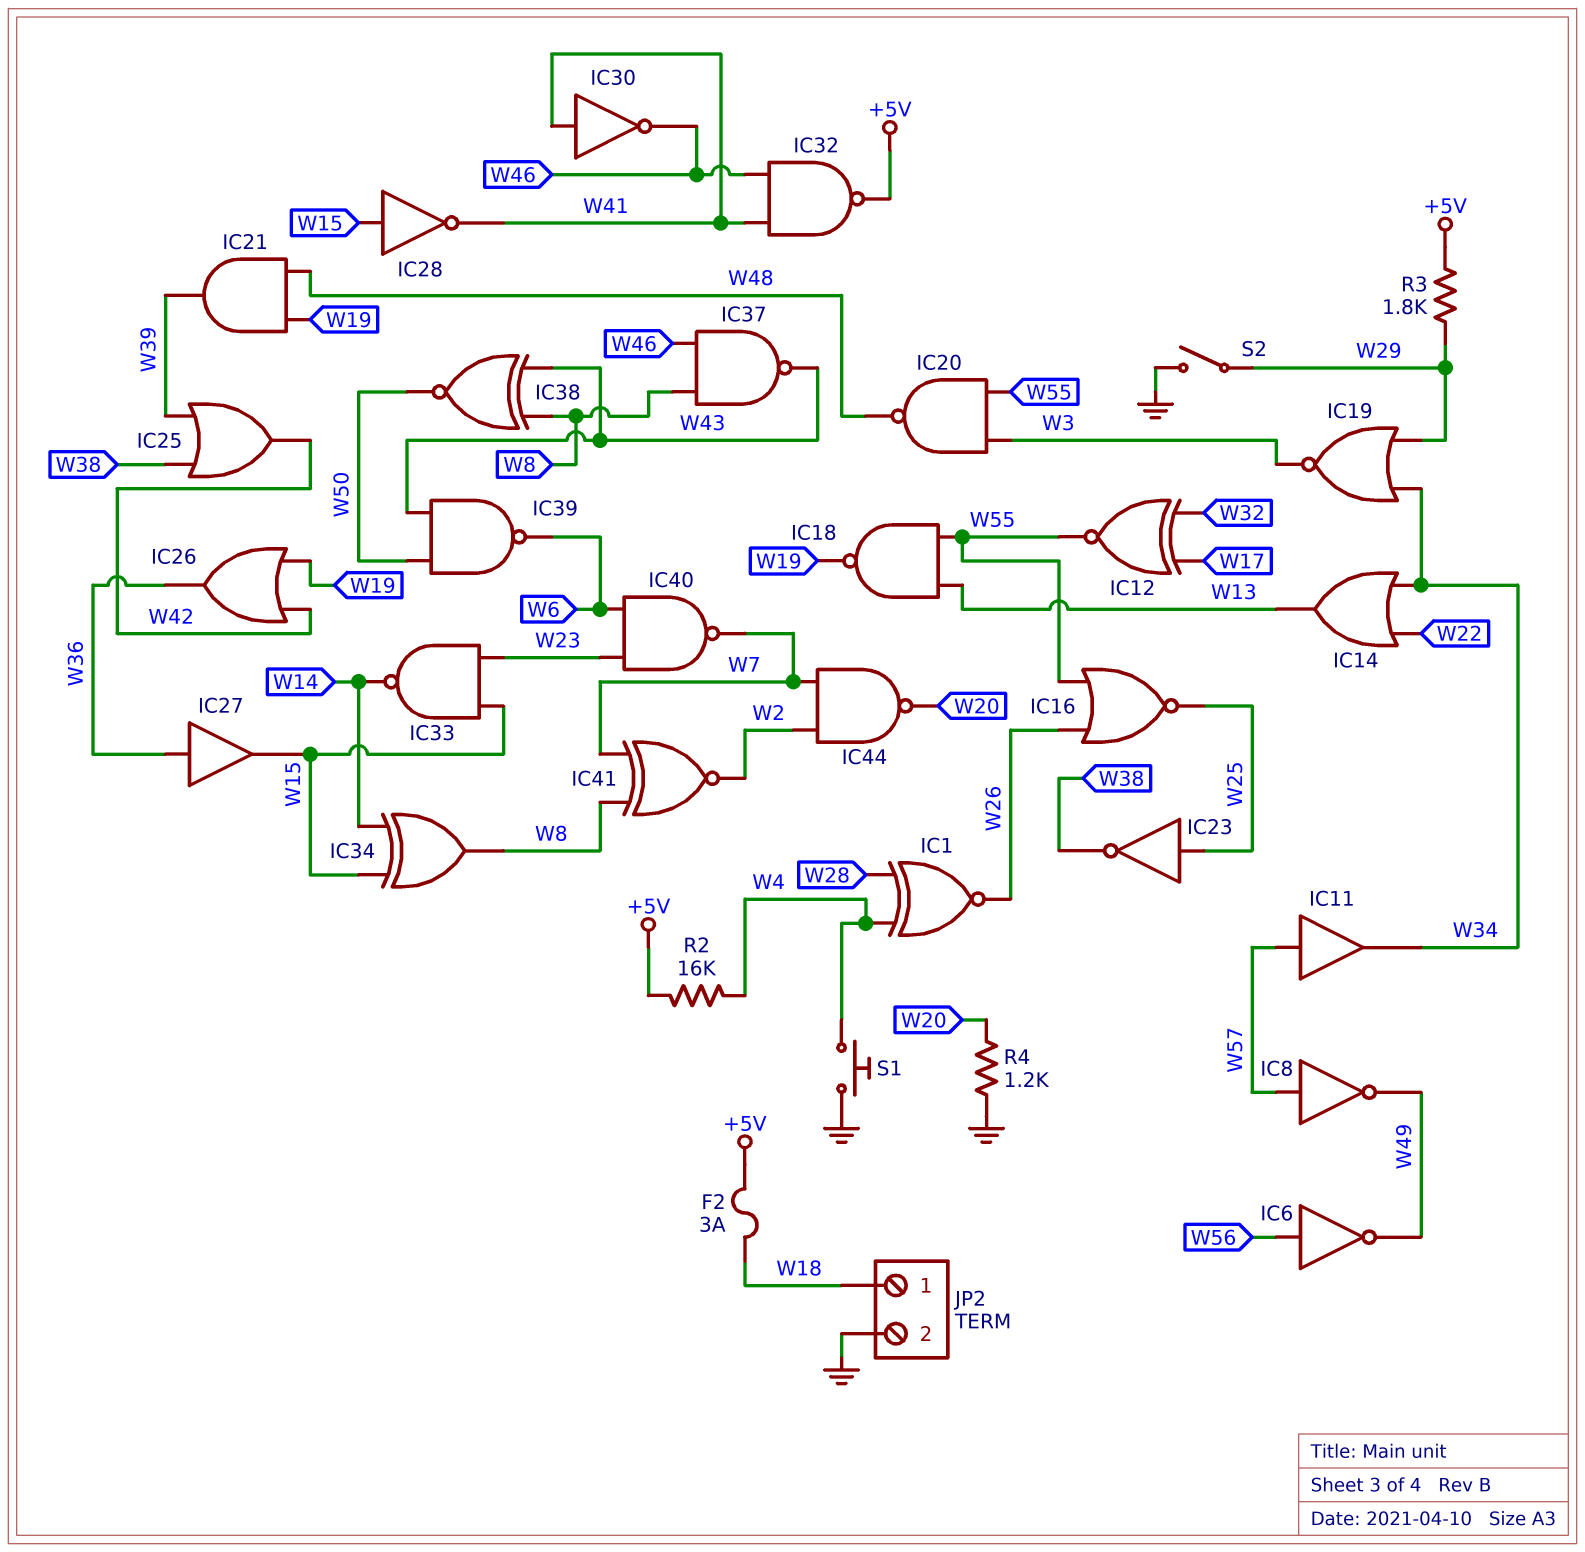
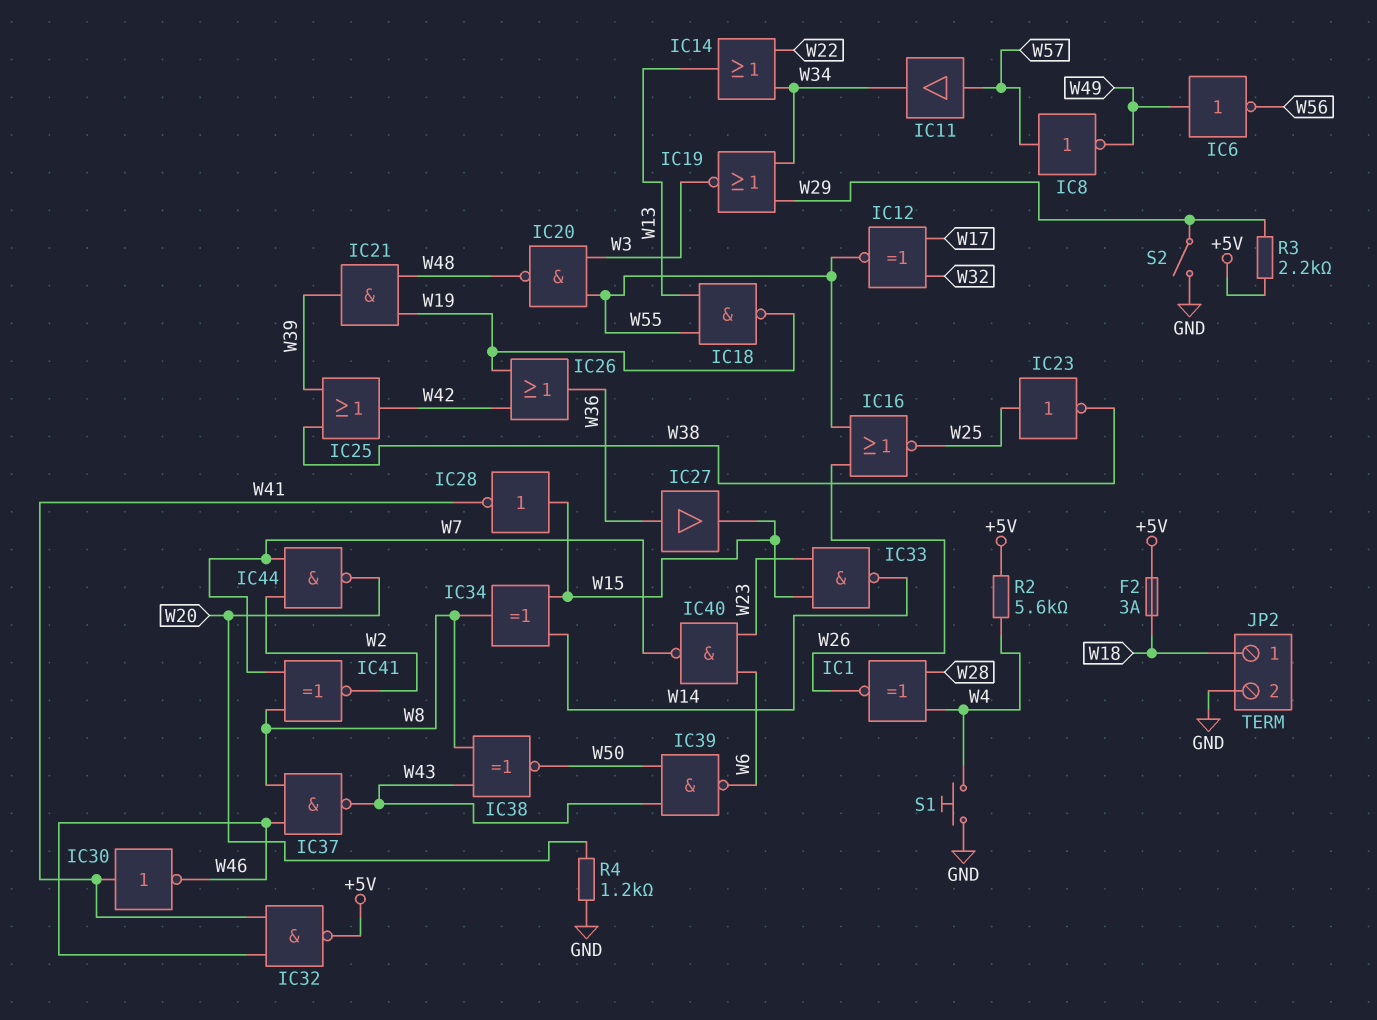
IC6: NOT (in W56, out W49) -> NOT (in W49, out W56)
R2: 16k (+5V, W4) -> 5.6k (+5V, W4)
R3: 1.8k (+5V, W29) -> 2.2k (+5V, W29)

